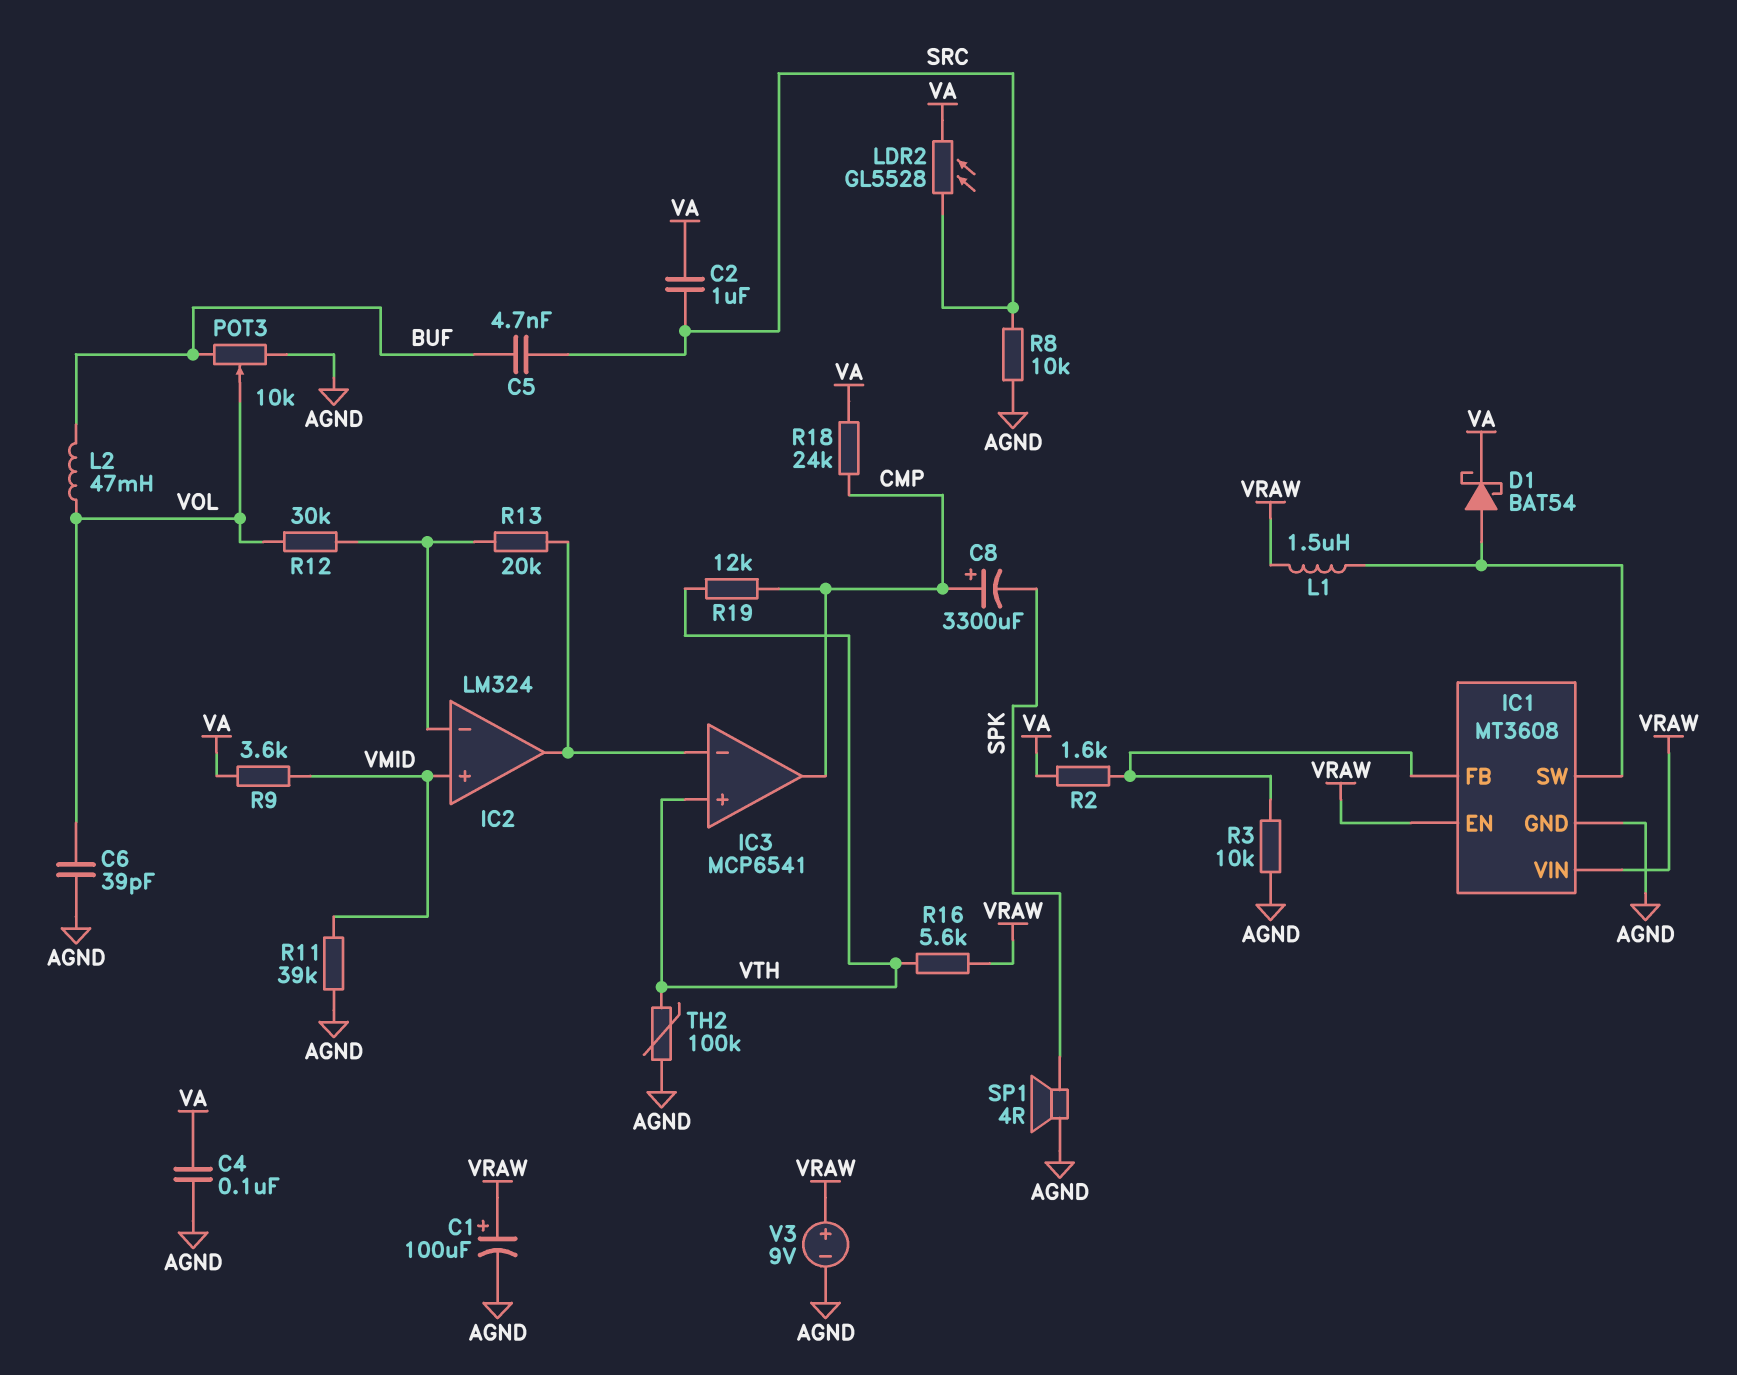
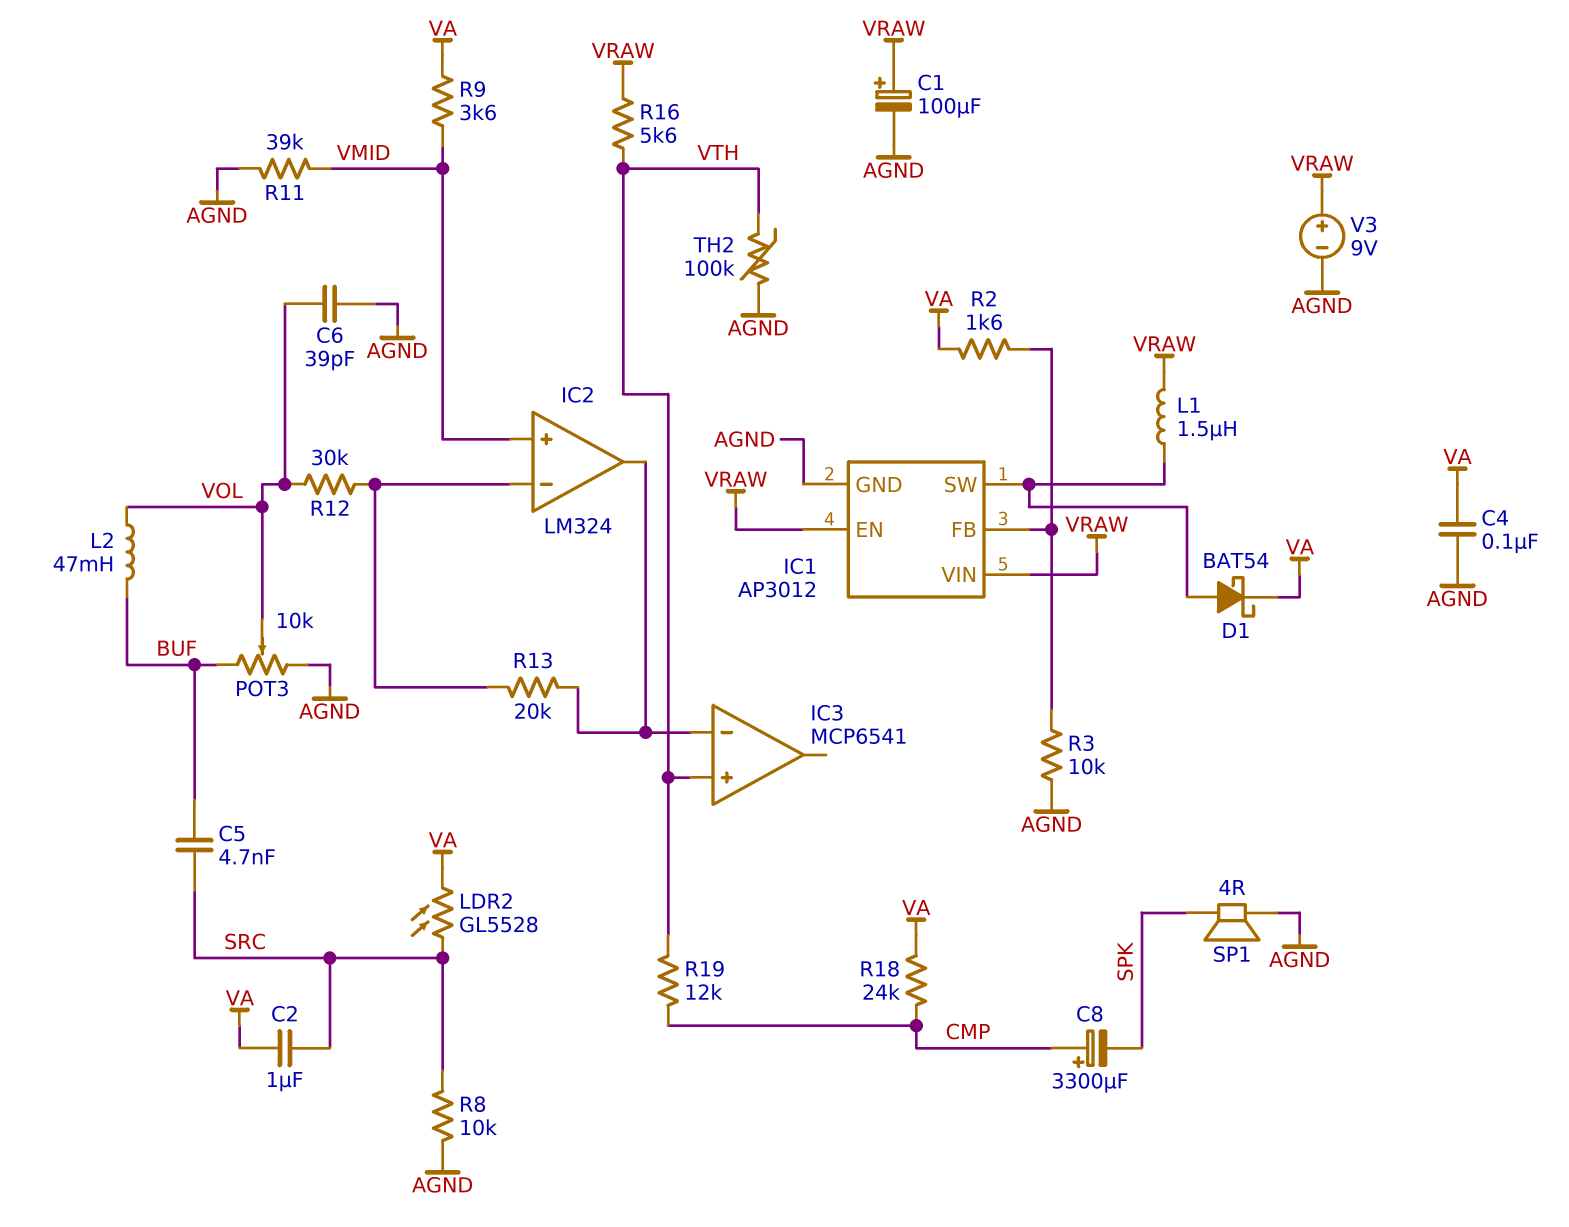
IC1: MT3608 -> AP3012
IC3 pin out: CMP -> none

